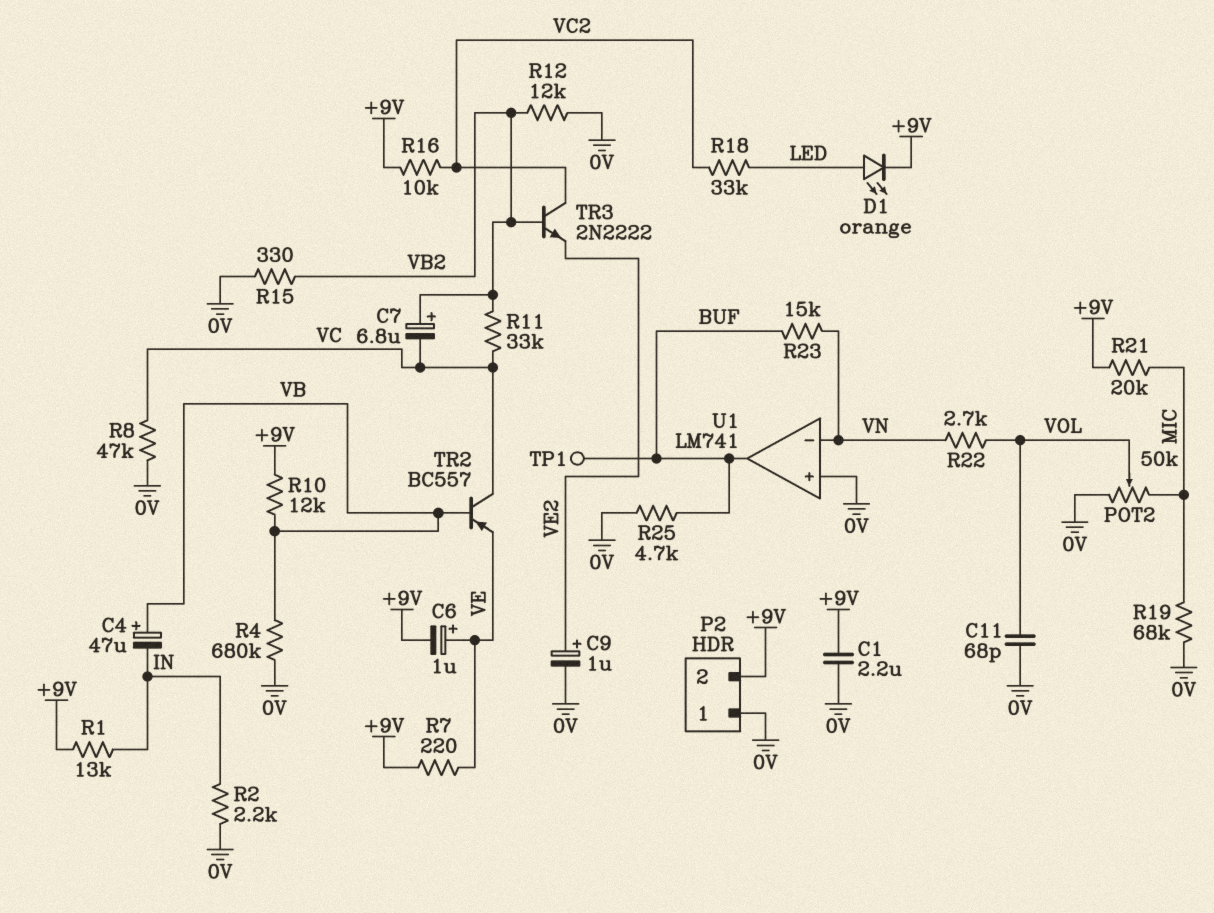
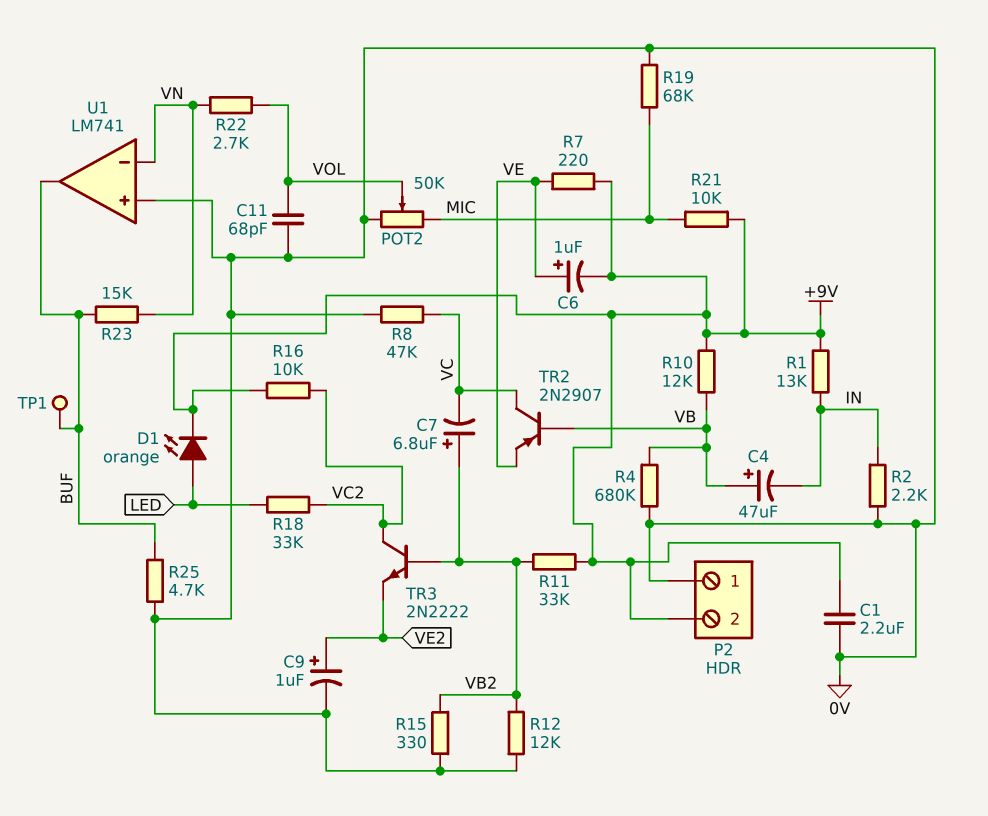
R11: 33k (VB2, VC) -> 33k (+9V, VB2)
R21: 20k (+9V, MIC) -> 10k (+9V, MIC)
TR2: PNP BC557 (B VB, C VC, E VE) -> PNP 2N2907 (B VB, C VC, E VE)

